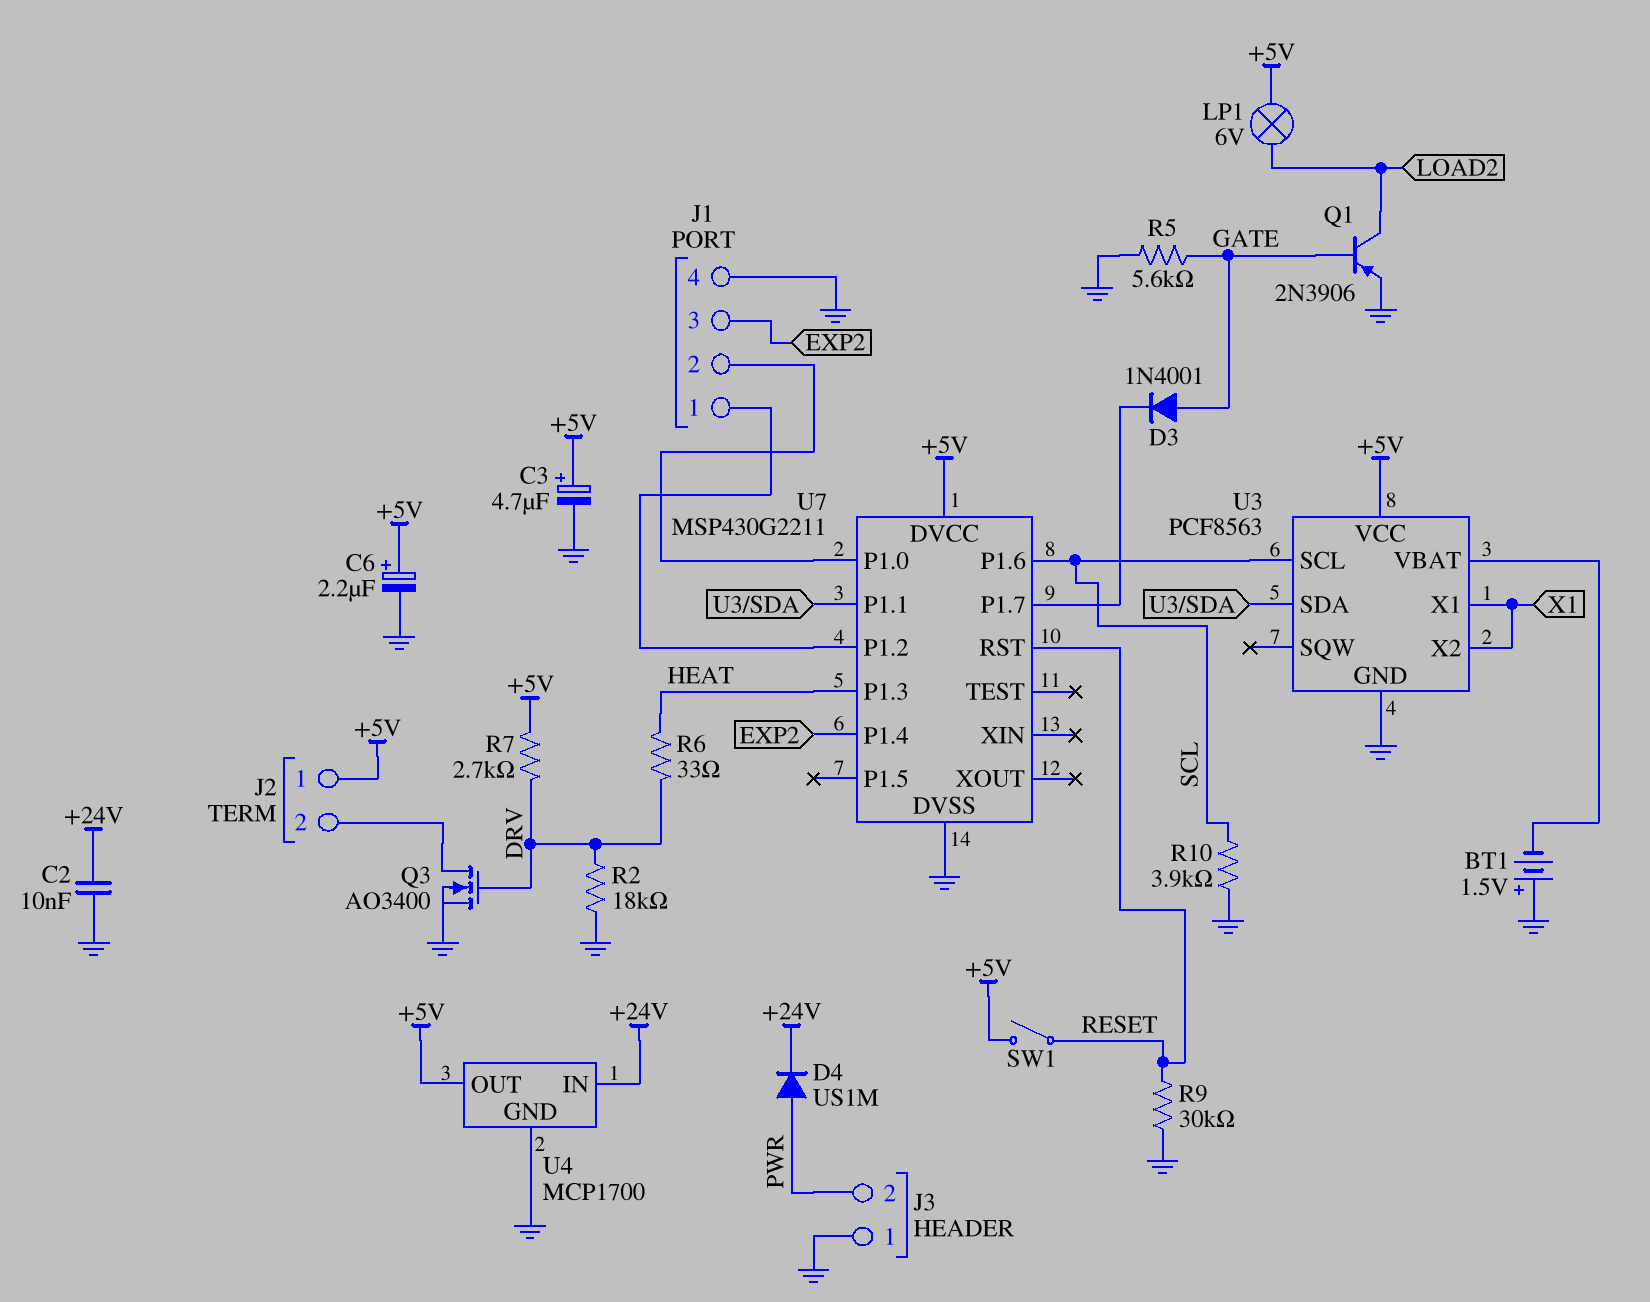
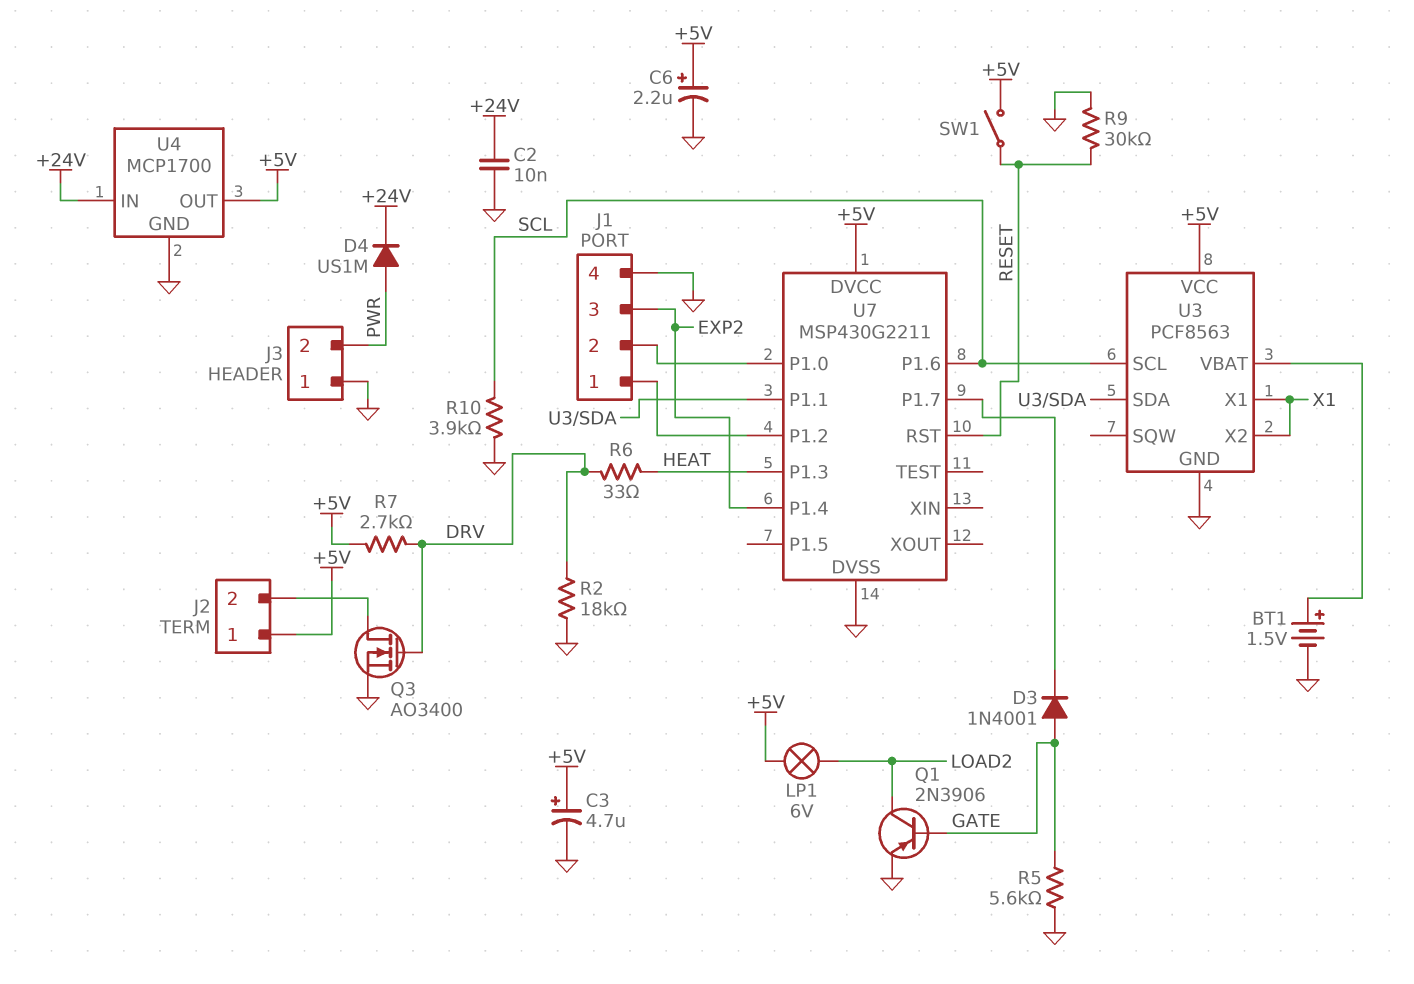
BT1: 1.5V (plus GND, minus U3/VBAT) -> 1.5V (plus U3/VBAT, minus GND)

